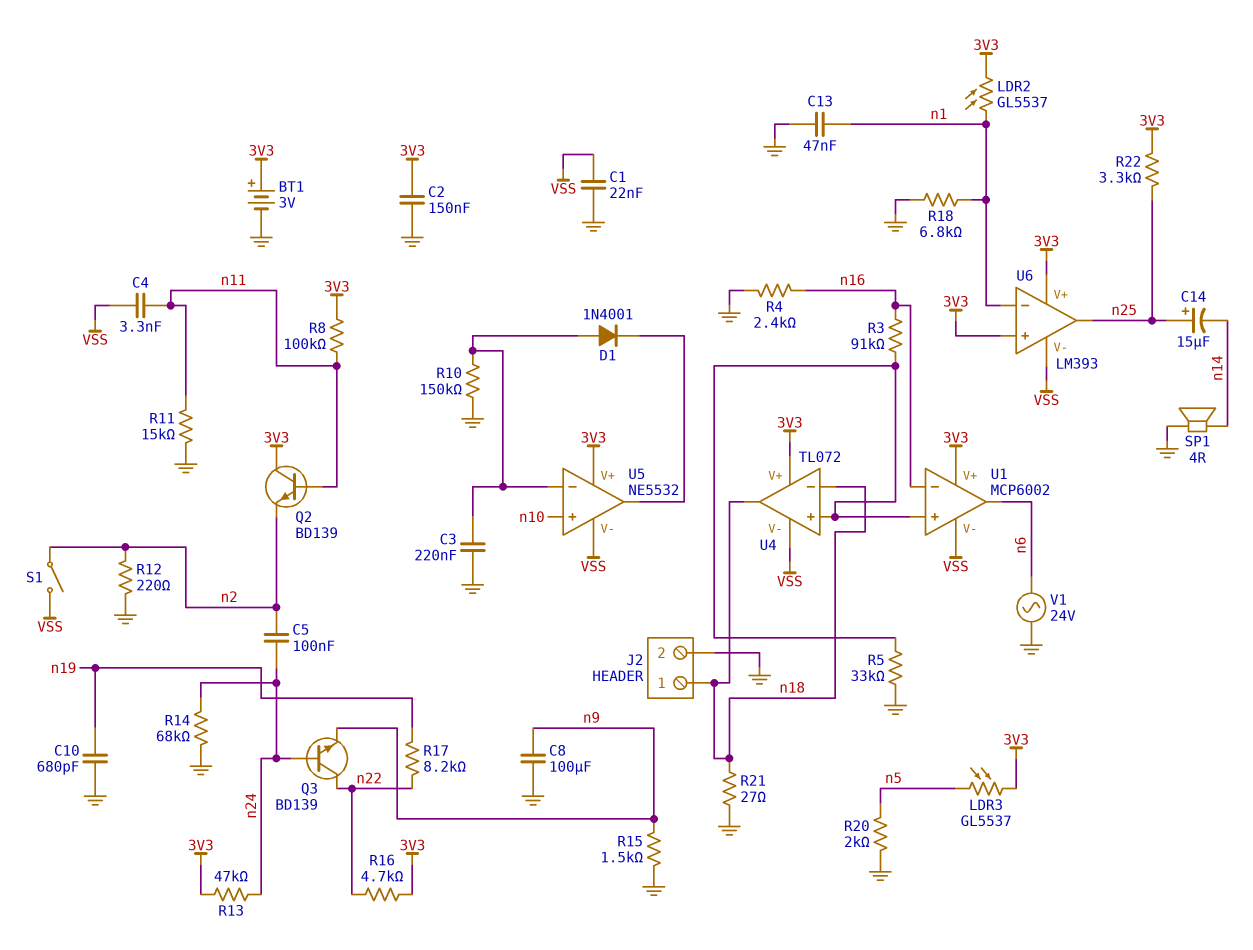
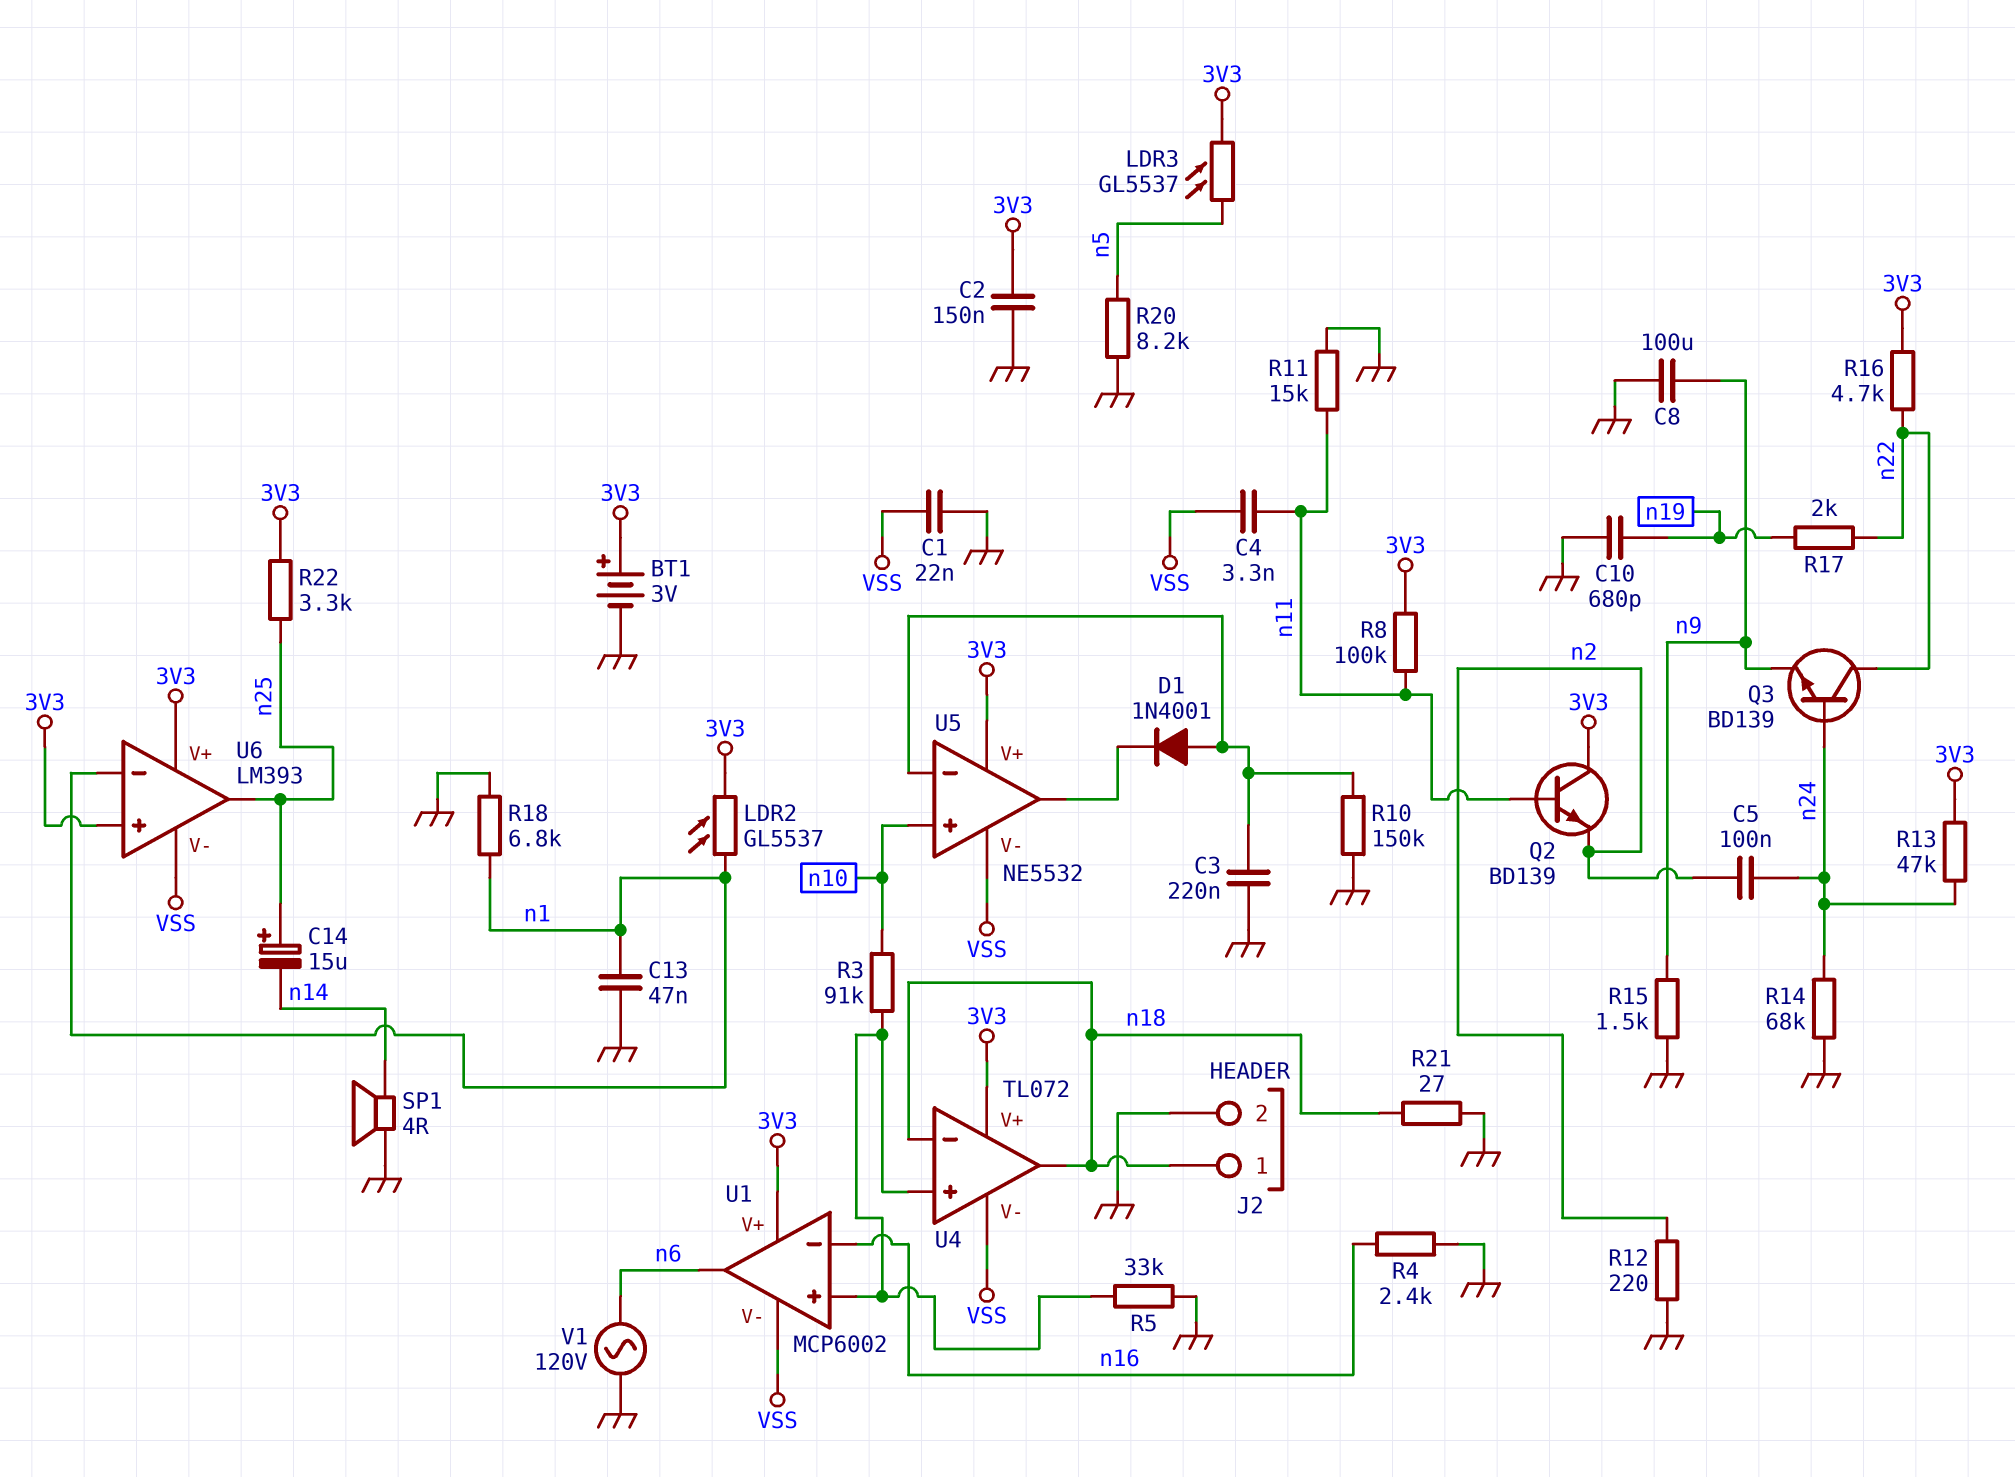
R3: 91k (U1/in+, n16) -> 91k (U1/in+, n10)
R17: 8.2k (n19, n22) -> 2k (n19, n22)
R20: 2k (GND, n5) -> 8.2k (GND, n5)
S1: switch (VSS, n2) -> none
V1: AC 24V (GND, n6) -> AC 120V (GND, n6)

